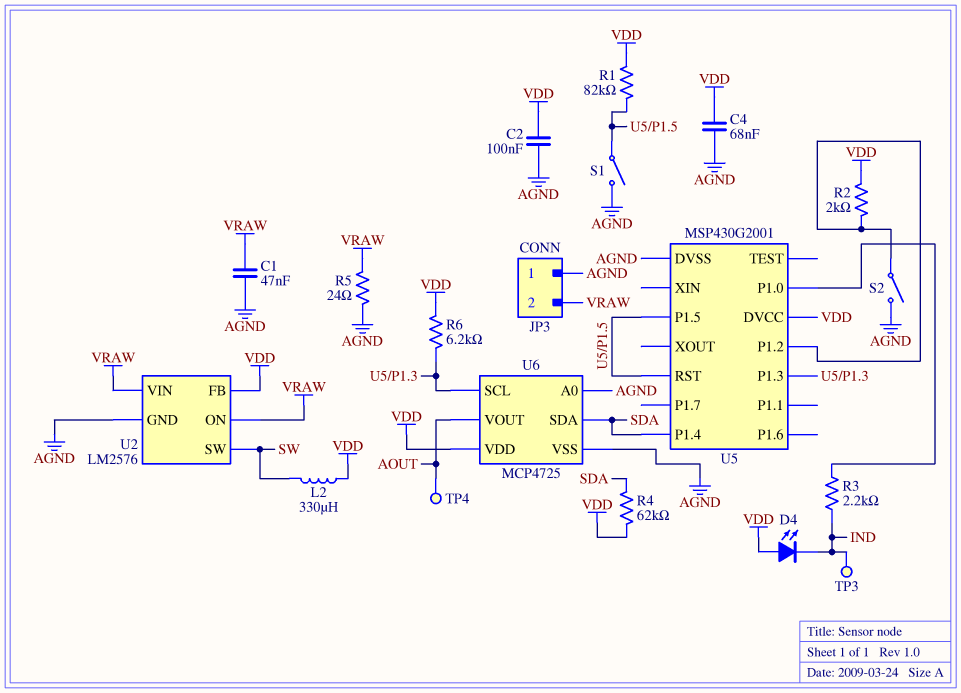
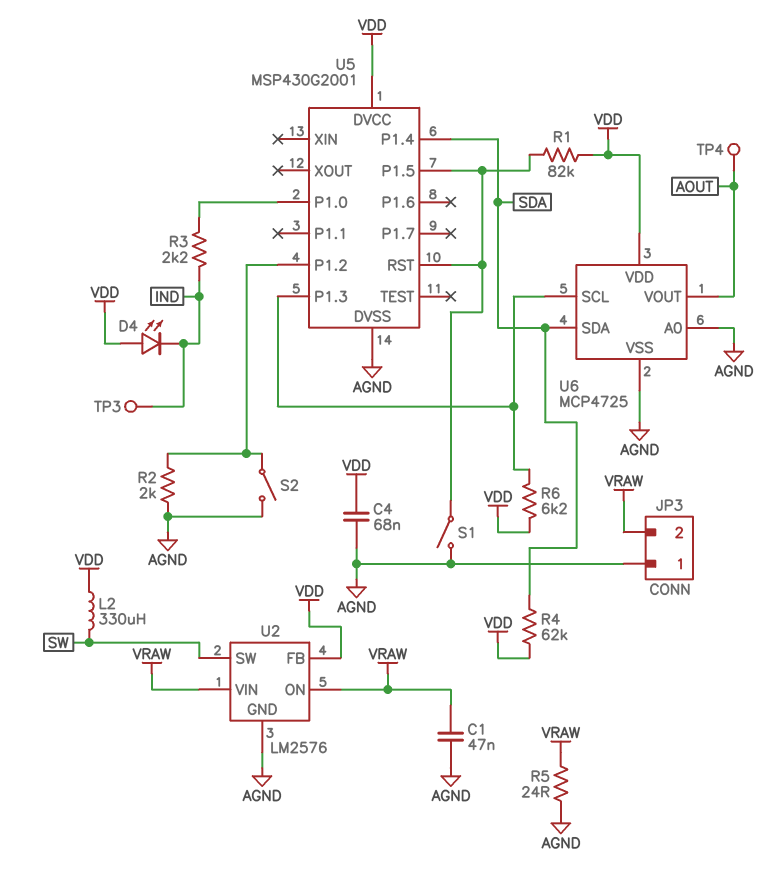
C2: 100nF (AGND, VDD) -> none
R2: 2k (U5/P1.2, VDD) -> 2k (AGND, U5/P1.2)

